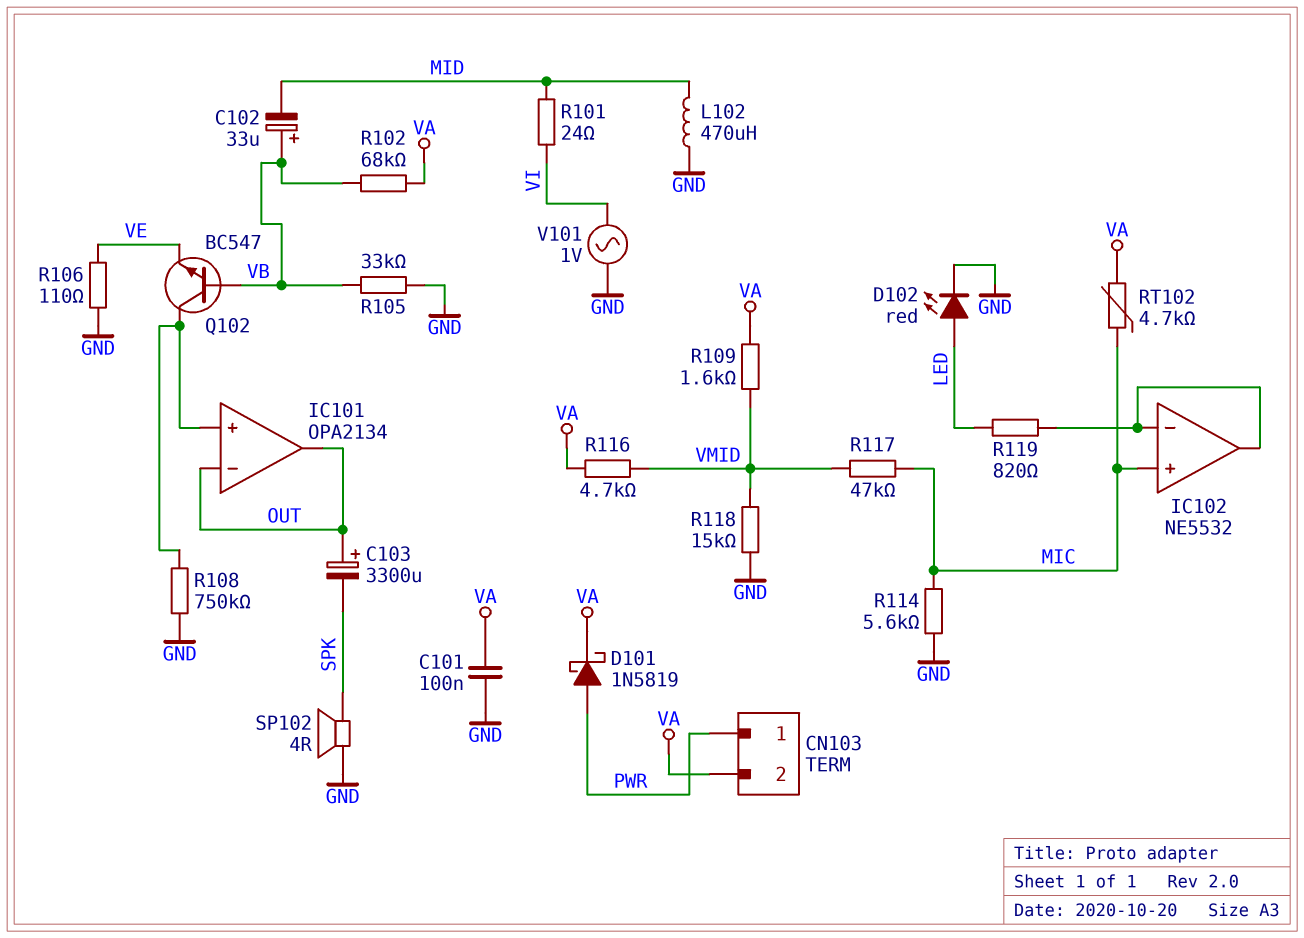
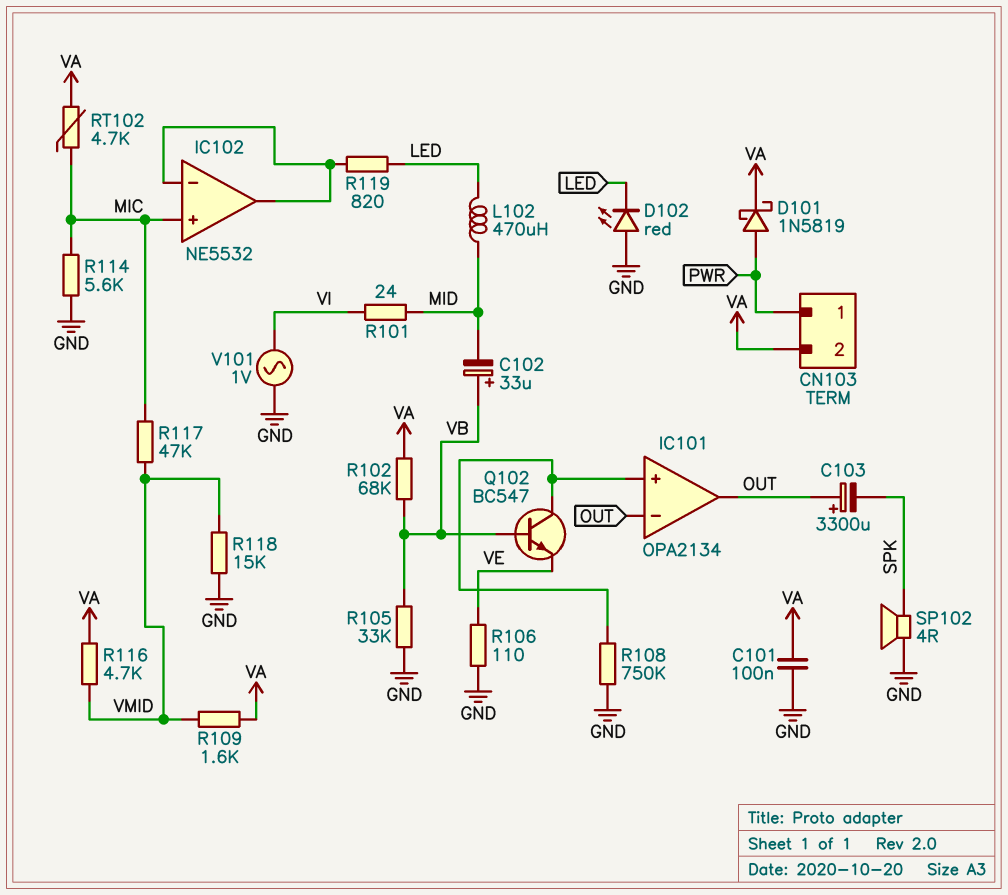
D102: LED red (A LED, K GND) -> LED red (A GND, K LED)
L102: 470uH (GND, MID) -> 470uH (LED, MID)

